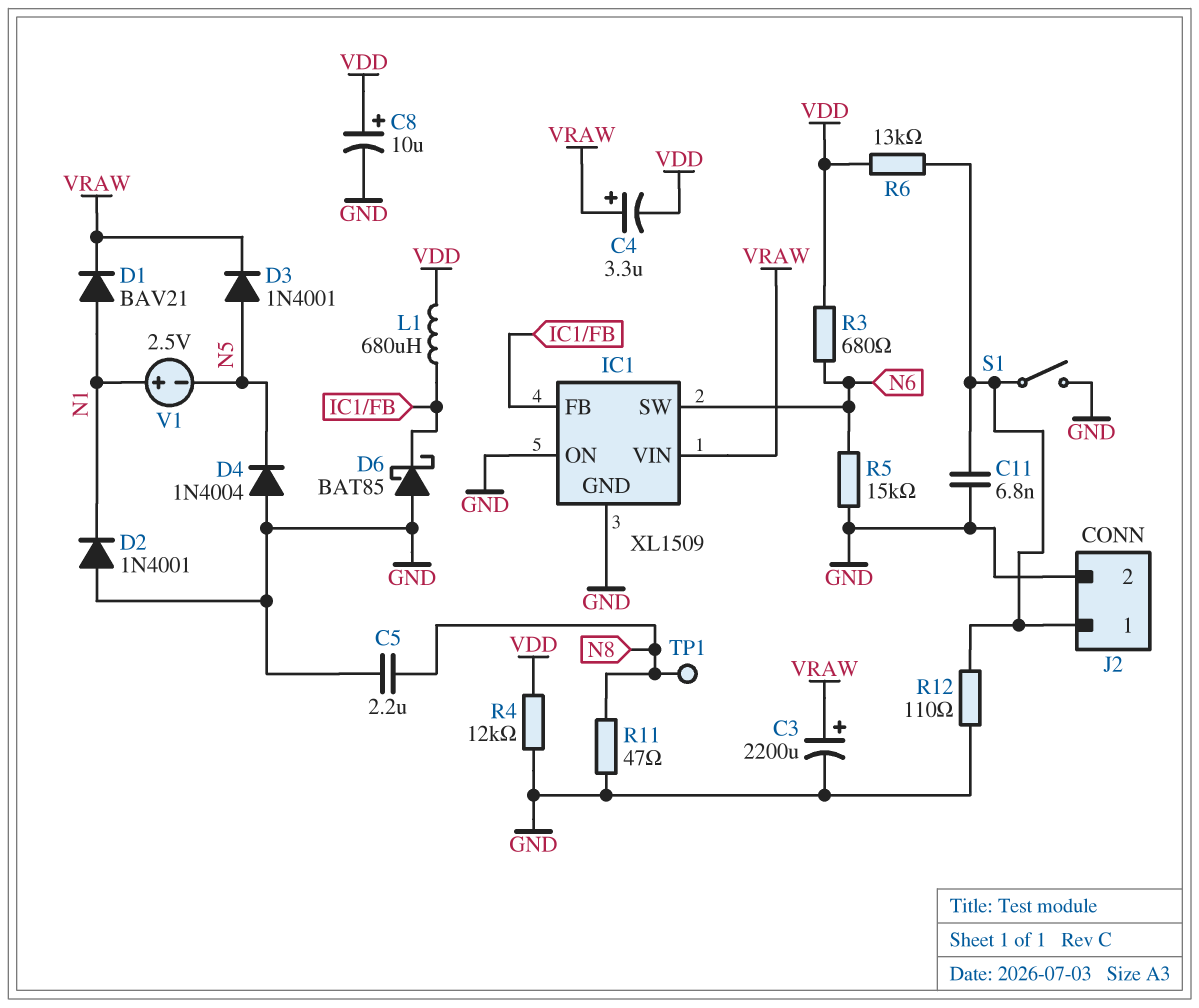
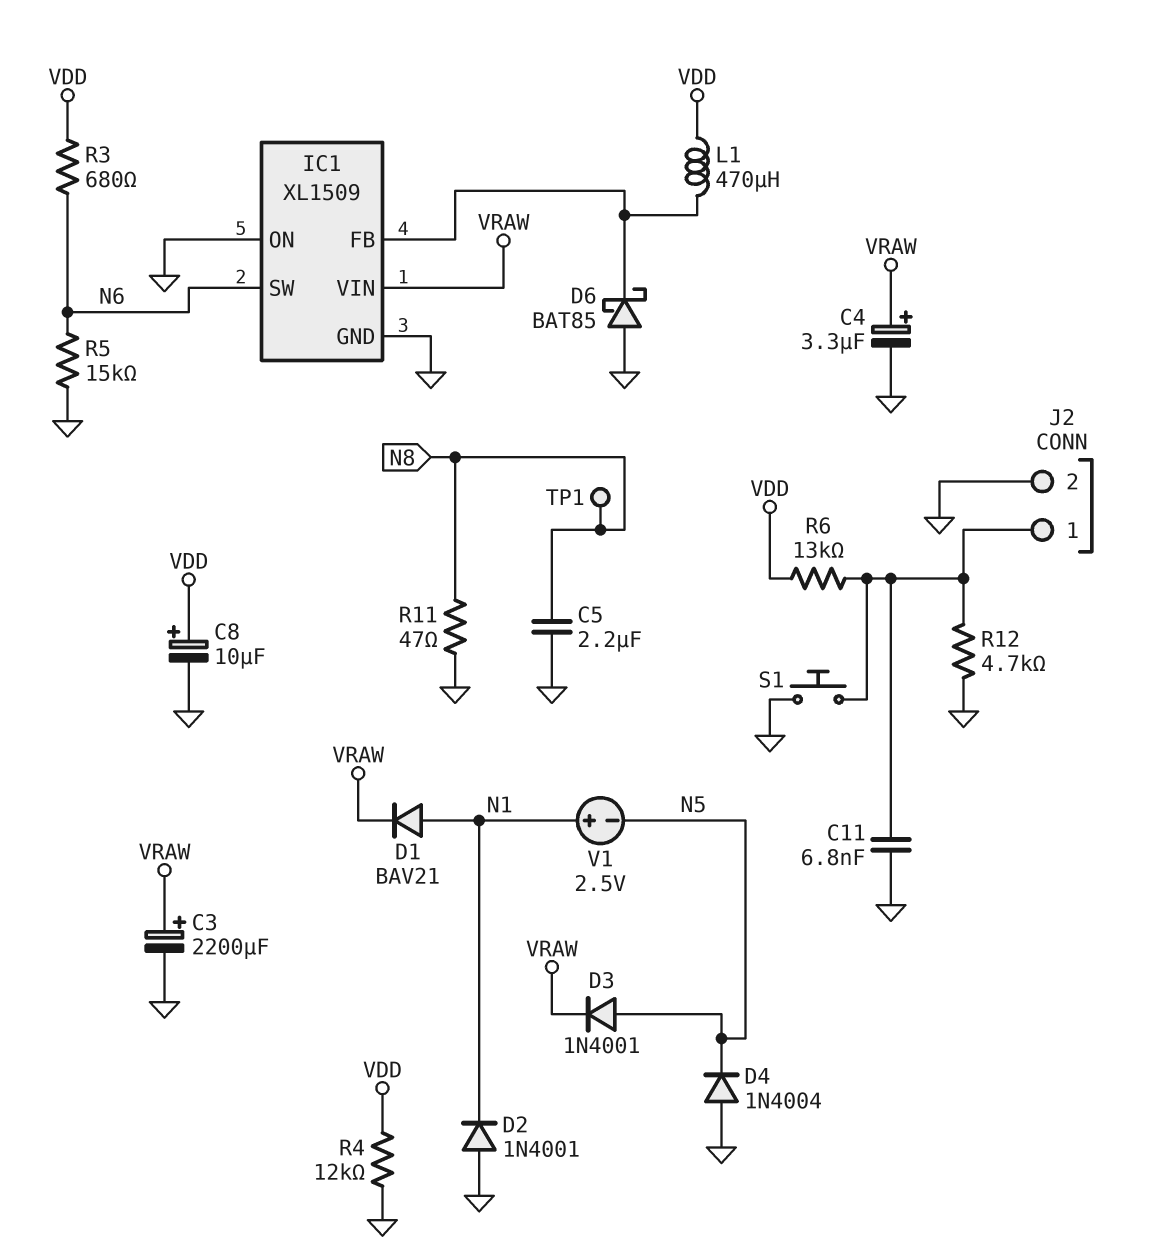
C4: 3.3uF (plus VRAW, minus VDD) -> 3.3uF (plus VRAW, minus GND)
L1: 680uH (IC1/FB, VDD) -> 470uH (IC1/FB, VDD)
R12: 110 (GND, J2/1) -> 4.7k (GND, J2/1)
S1: switch (GND, J2/1) -> button (GND, J2/1)

